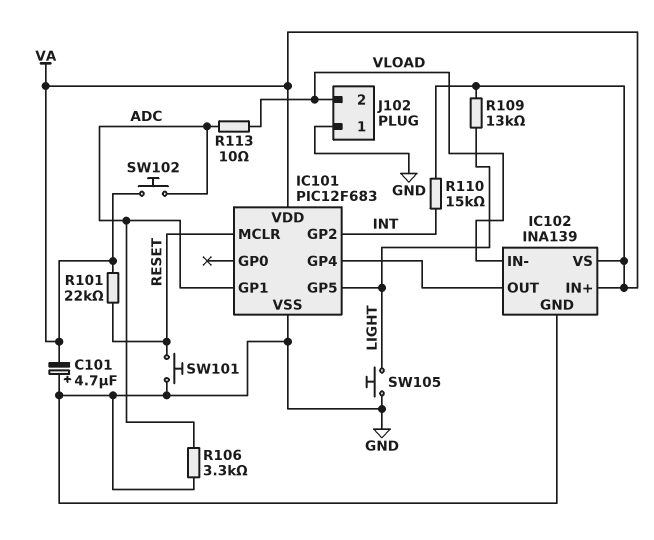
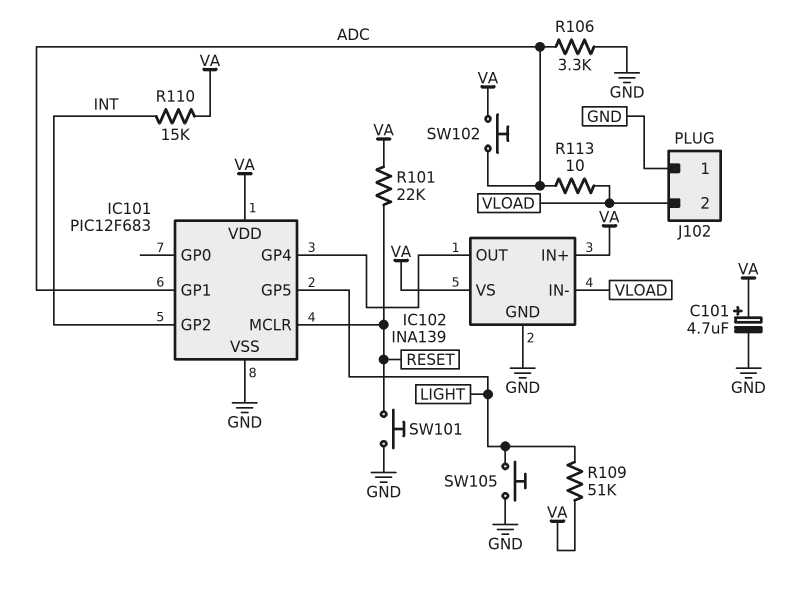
C101: 4.7uF (plus GND, minus VA) -> 4.7uF (plus VA, minus GND)
R109: 13k (LIGHT, VA) -> 51k (LIGHT, VA)

